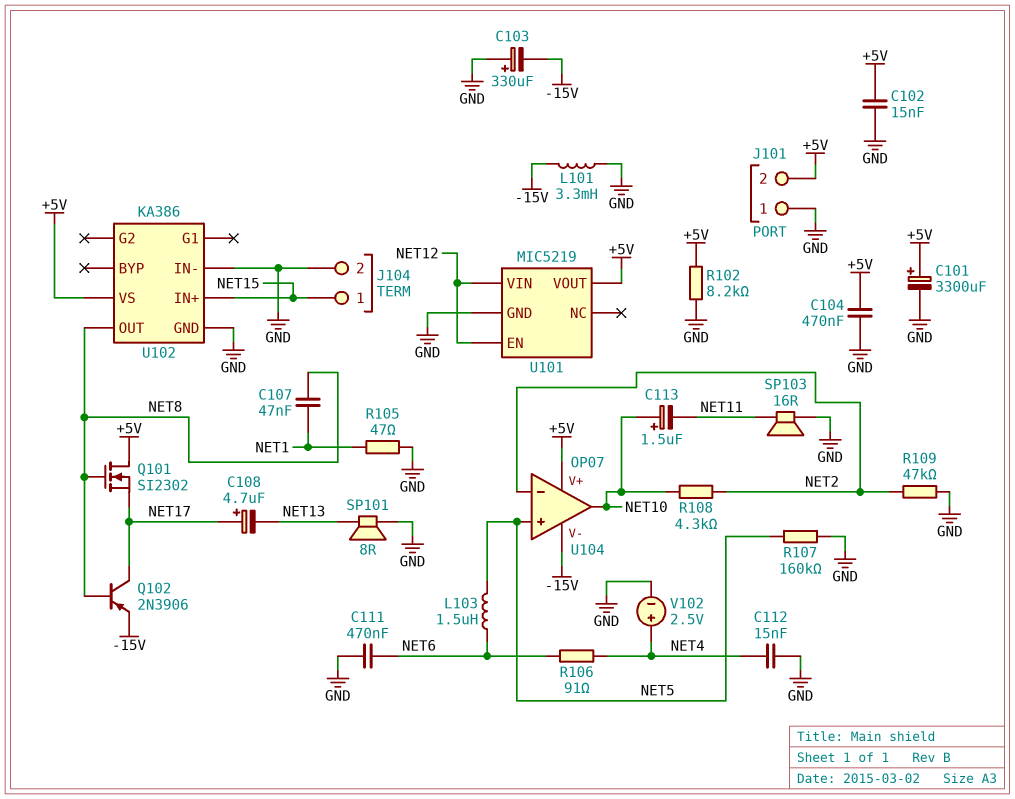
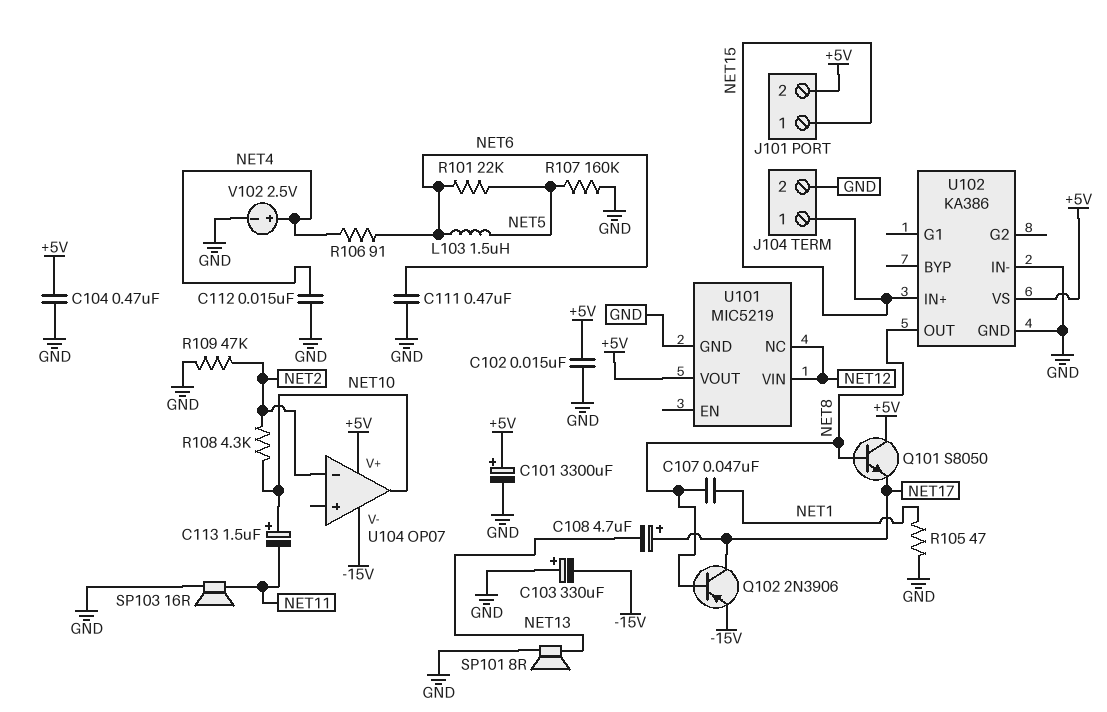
J101 pin 1: GND -> NET15
L101: 3.3mH (-15V, GND) -> none
Q101: NMOS SI2302 (G NET8, D +5V, S NET17) -> NPN S8050 (B NET8, C +5V, E NET17)
R101: none -> 22k (NET5, NET6)
R102: 8.2k (+5V, GND) -> none
U101 pin EN: NET12 -> none
U101 pin NC: none -> NET12
U104 pin in+: NET5 -> none

